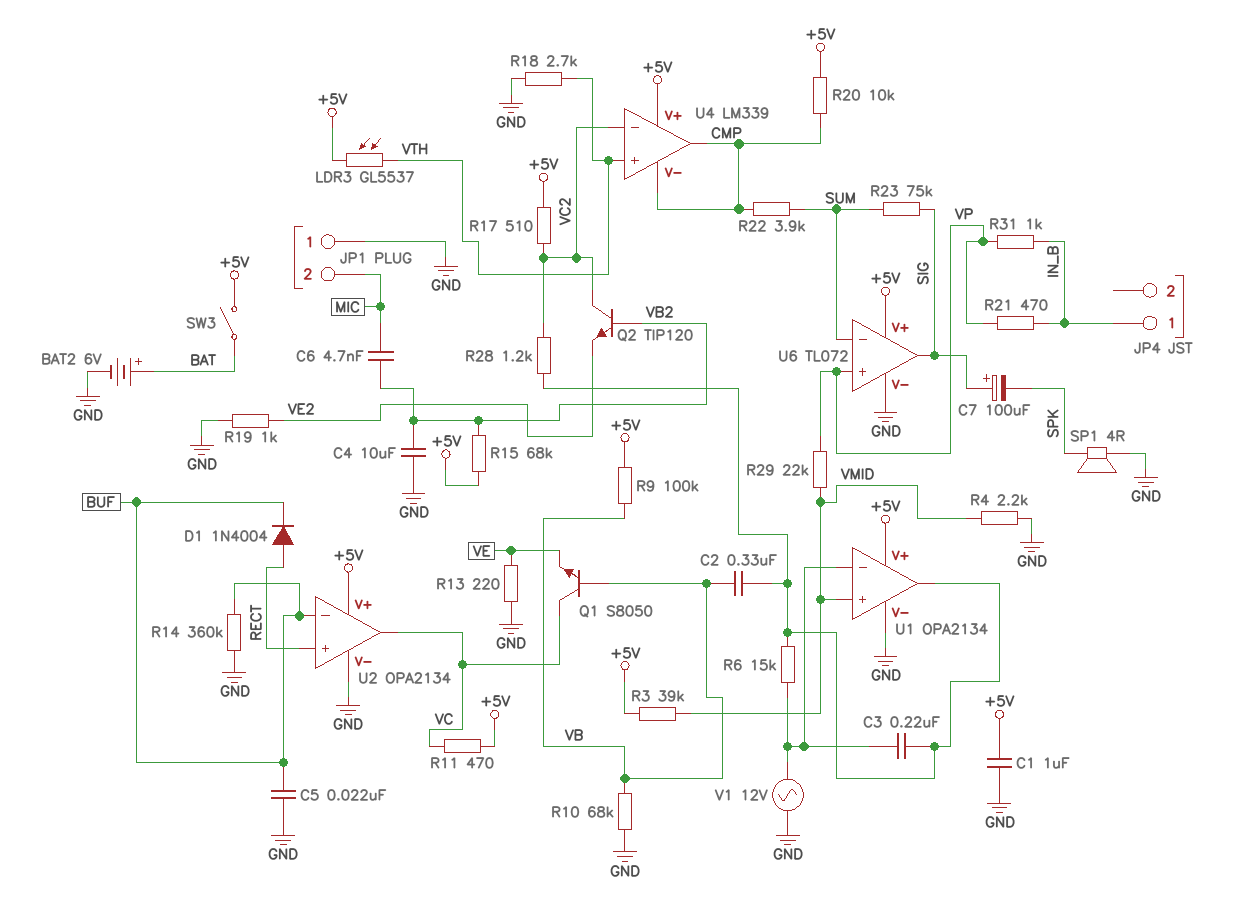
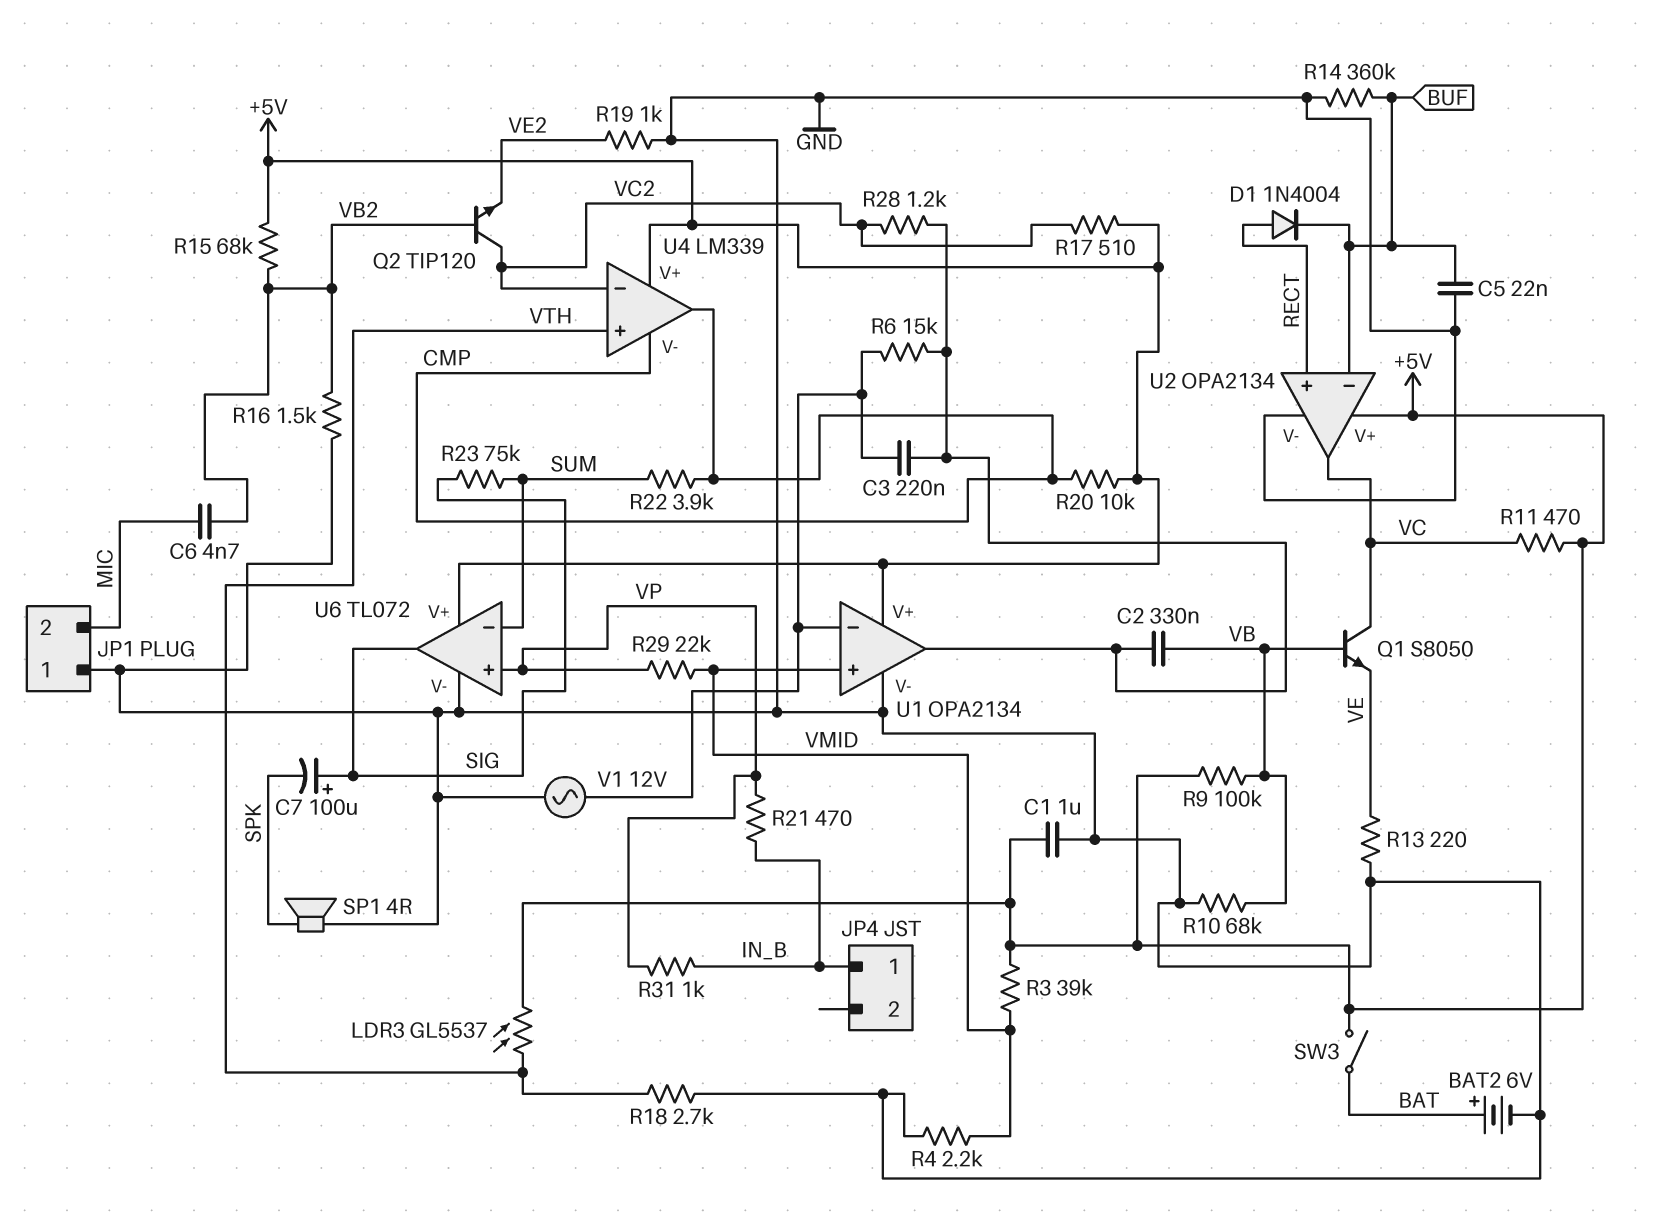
C4: 10uF (GND, VB2) -> none
R16: none -> 1.5k (GND, VB2)

